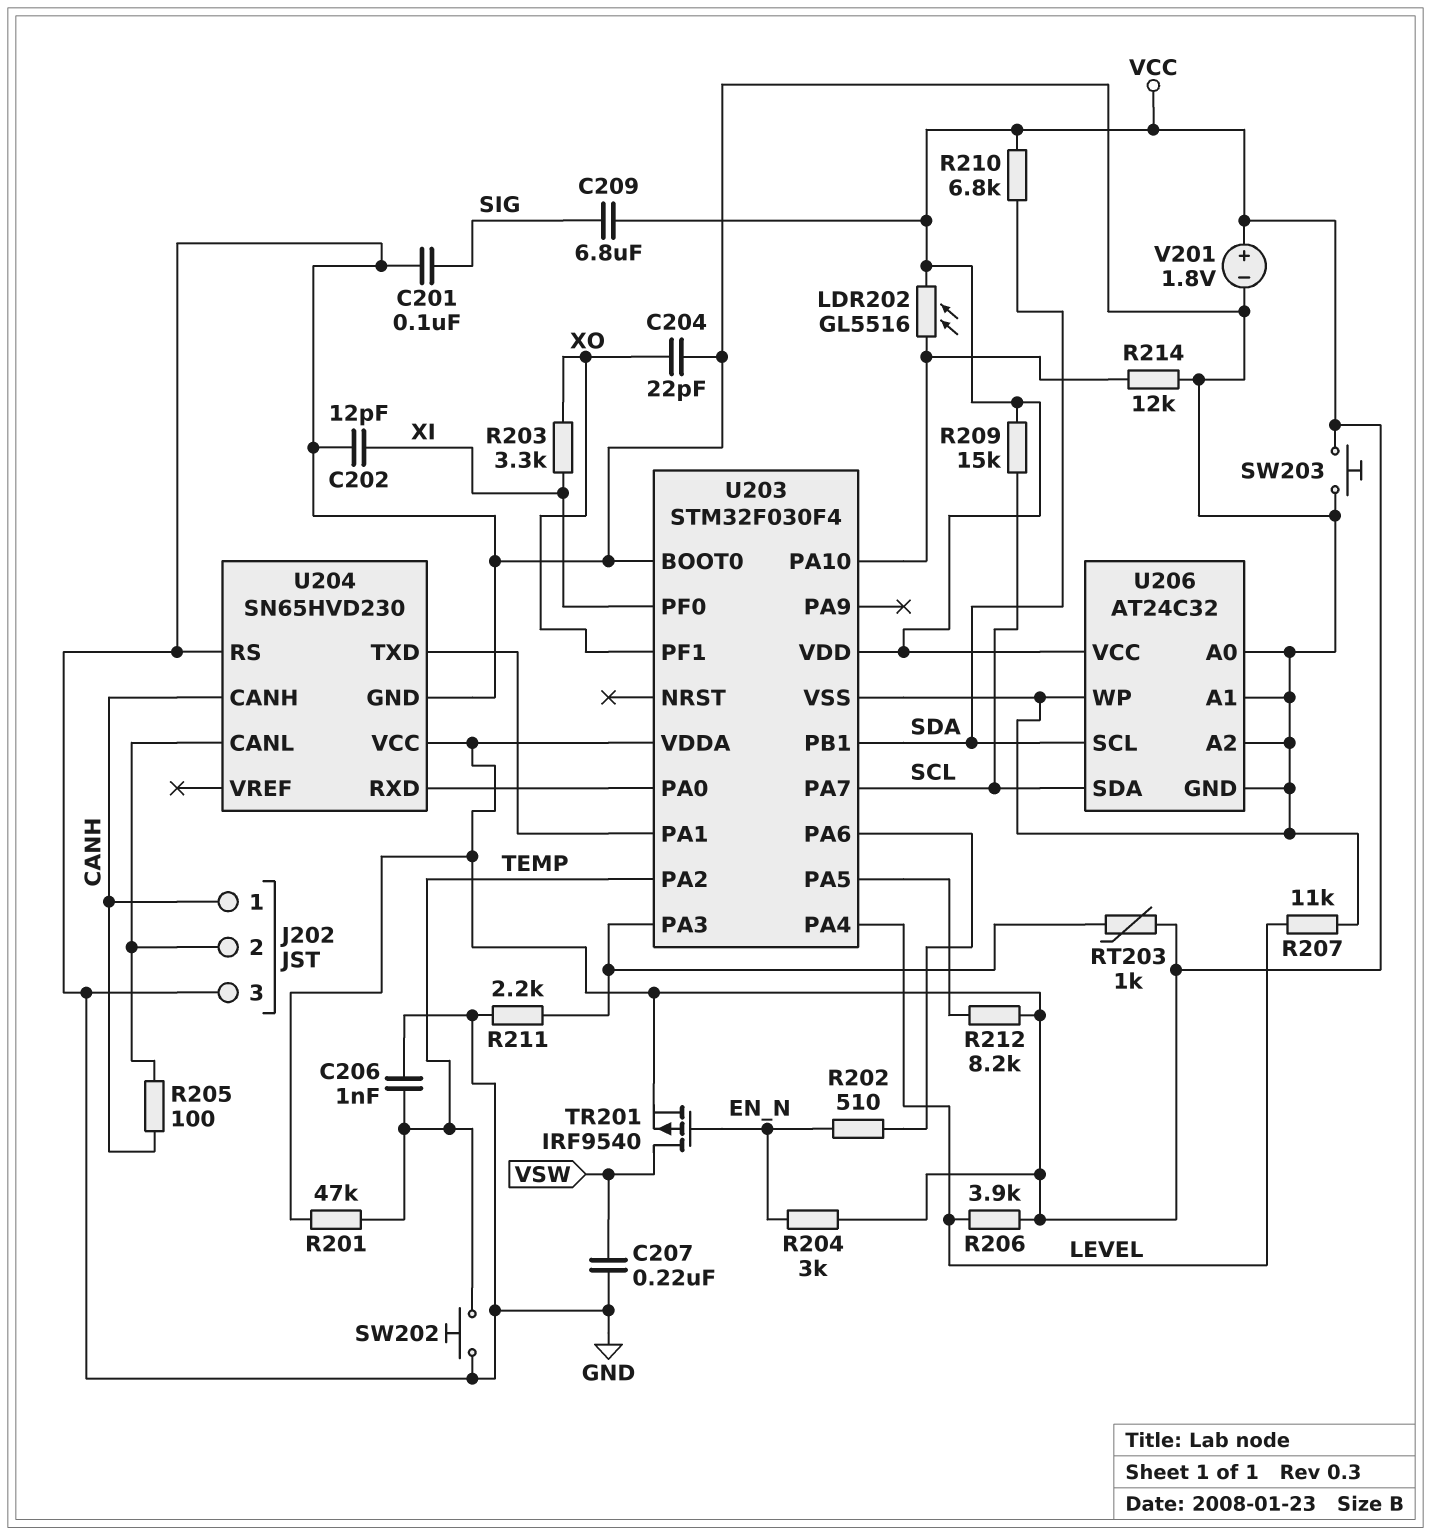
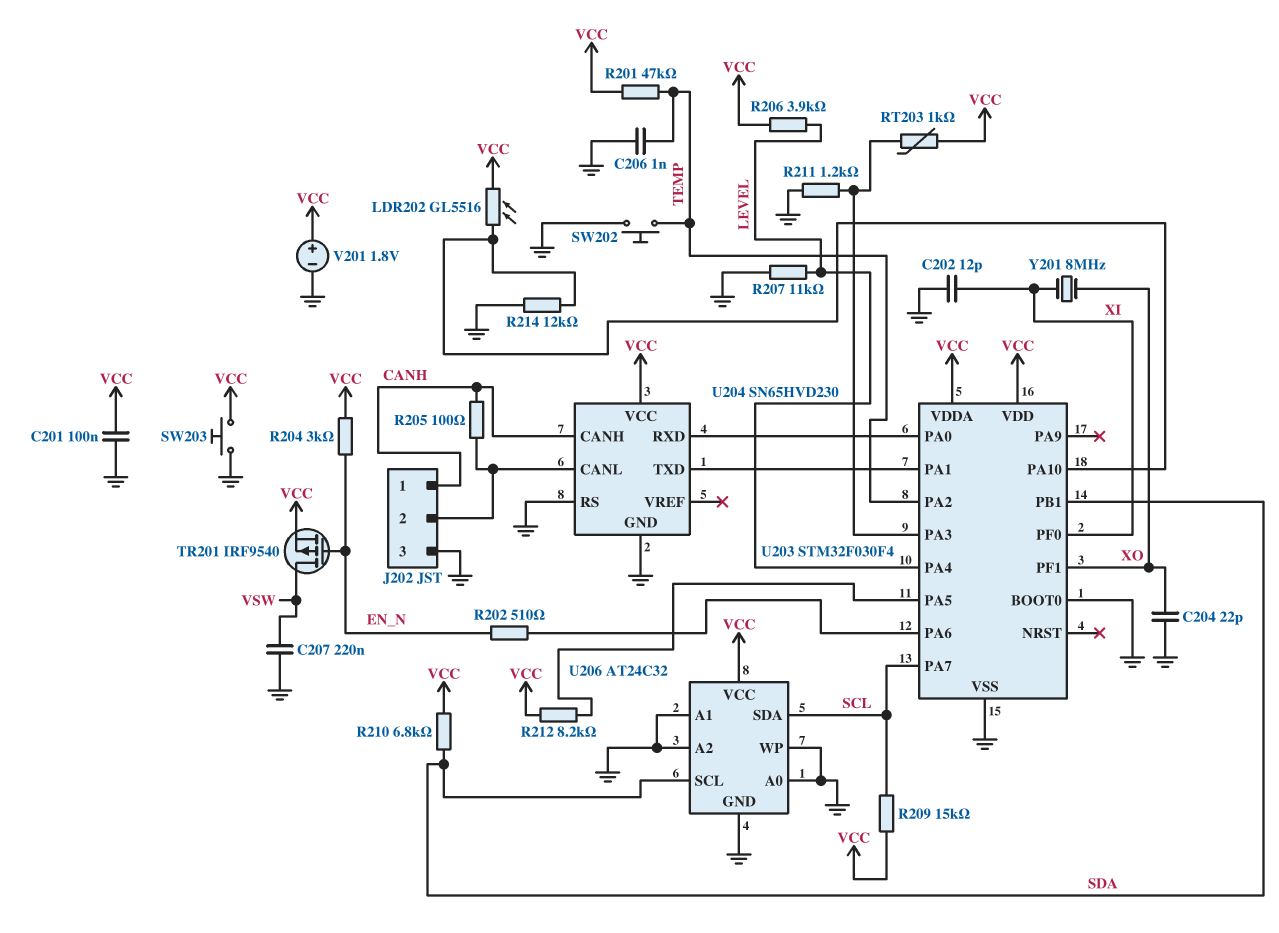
C201: 100nF (GND, SIG) -> 100nF (GND, VCC)
C209: 6.8uF (SIG, VCC) -> none
R203: 3.3k (XI, XO) -> none
R211: 2.2k (GND, U203/PA3) -> 1.2k (GND, U203/PA3)
Y201: none -> 8MHz (XI, XO)

